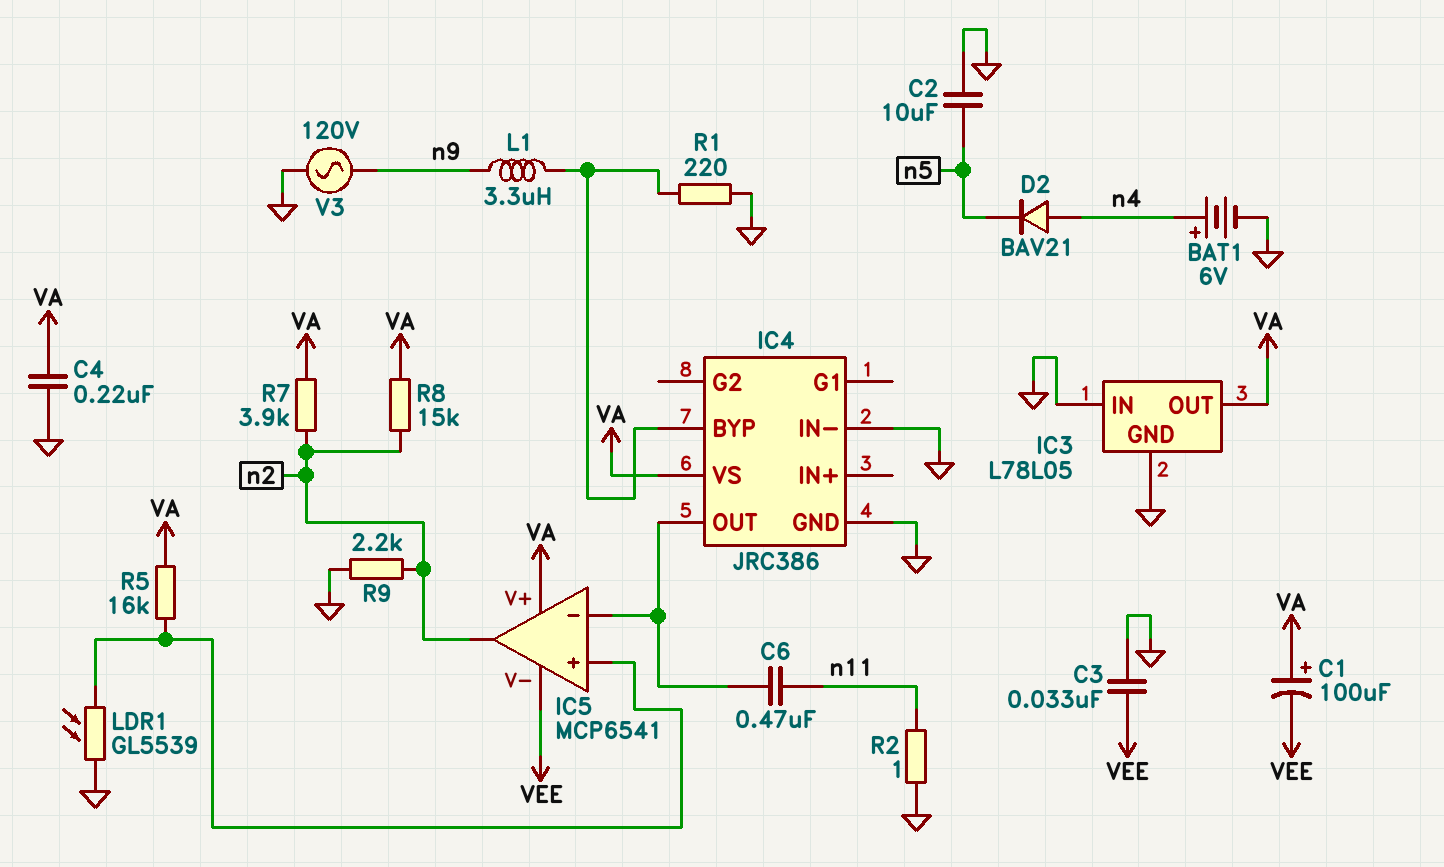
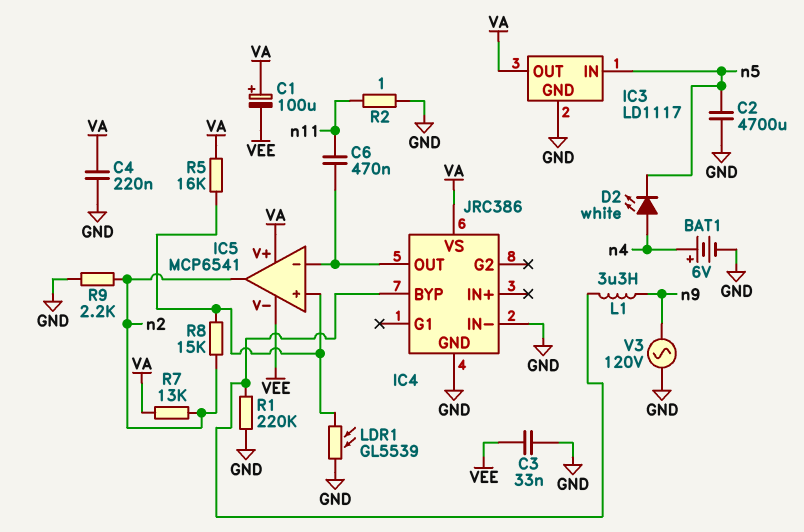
C2: 10uF (GND, n5) -> 4700uF (GND, n5)
D2: diode BAV21 (A n4, K n5) -> LED white (A n4, K n5)
IC3: L78L05 -> LD1117
IC3 pin IN: GND -> n5
R1: 220 (GND, IC4/BYP) -> 220k (GND, IC4/BYP)
R7: 3.9k (VA, n2) -> 13k (VA, n2)
R8: 15k (VA, n2) -> 15k (IC5/in+, n2)

